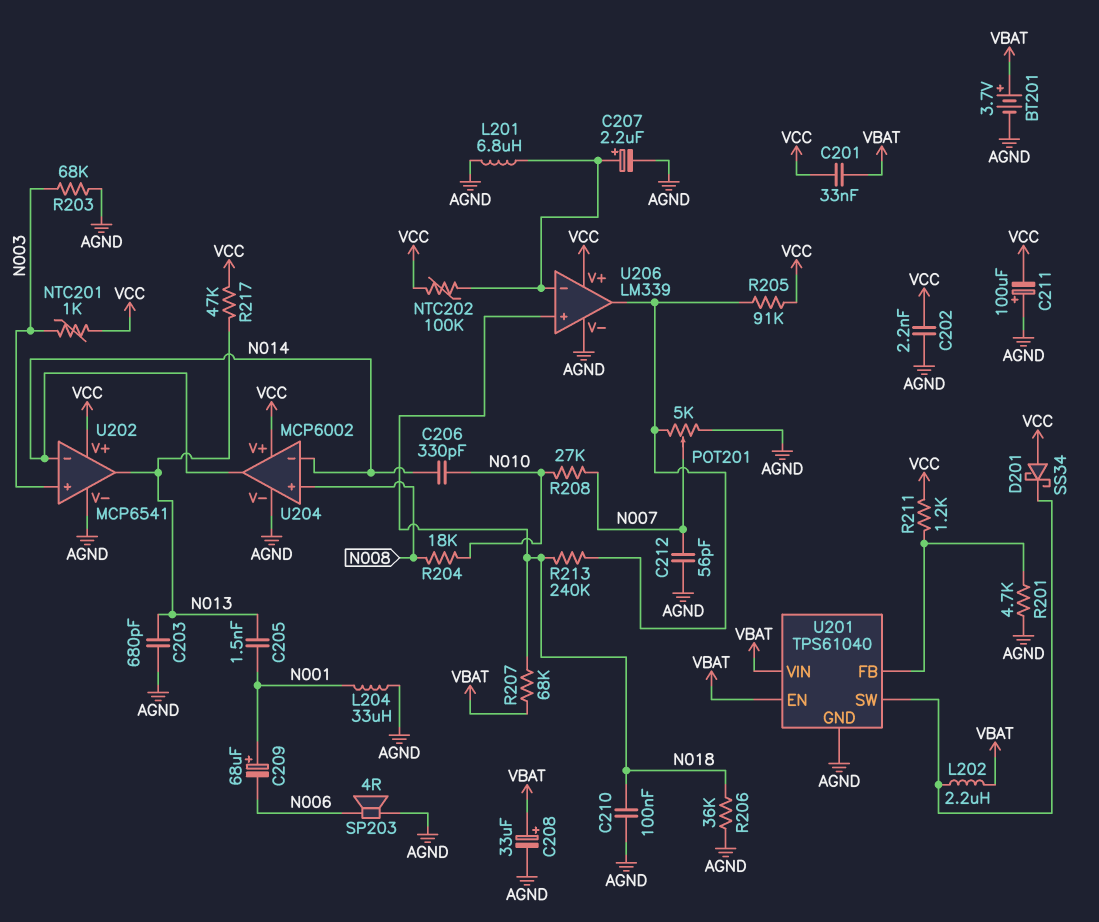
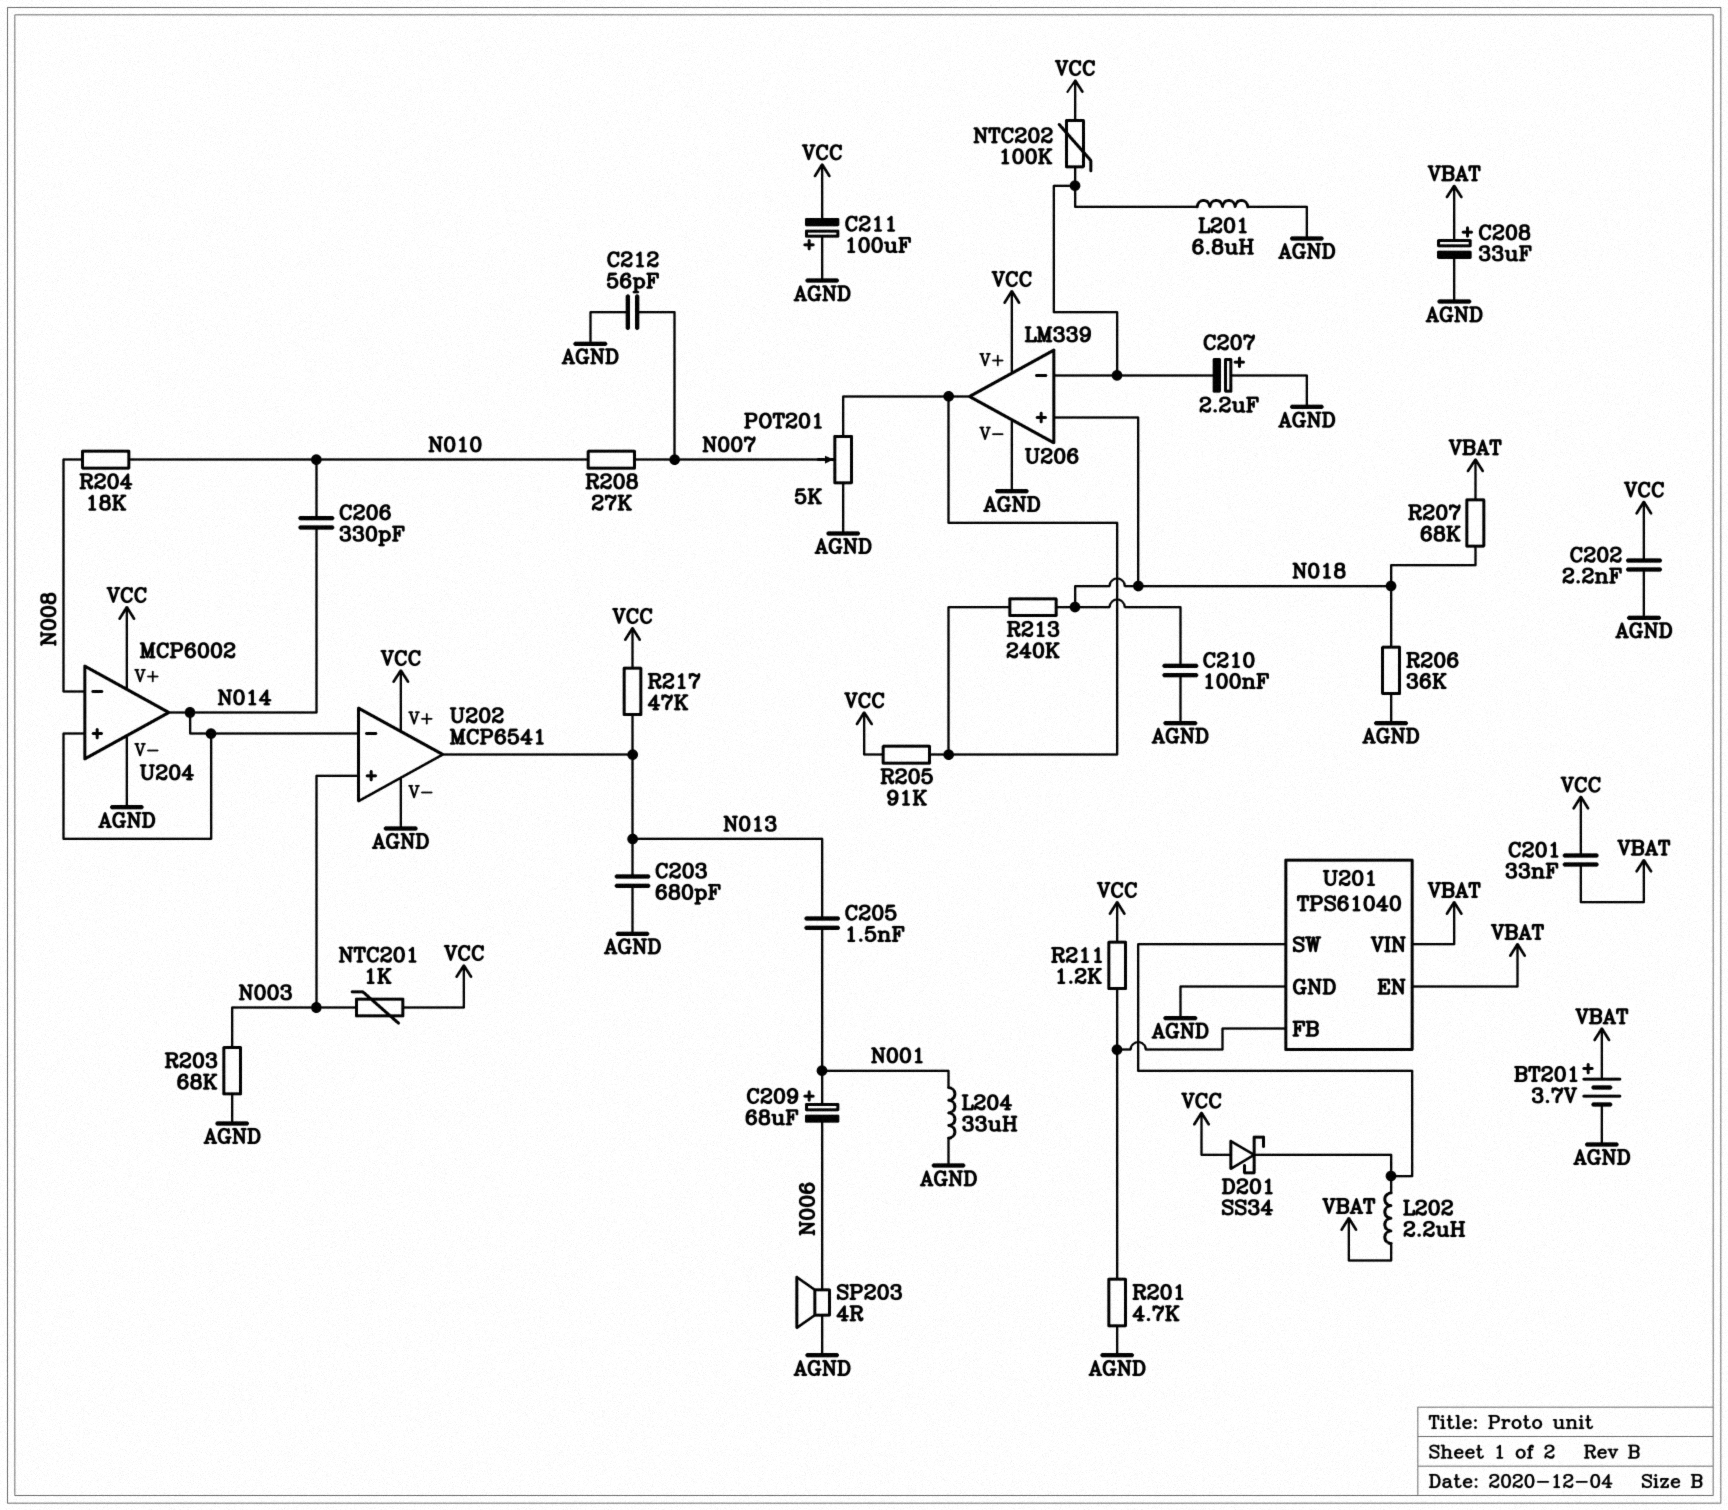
C207: 2.2uF (plus U206/in-, minus AGND) -> 2.2uF (plus AGND, minus U206/in-)
U204 pin in+: N008 -> N014
U204 pin in-: N014 -> N008

